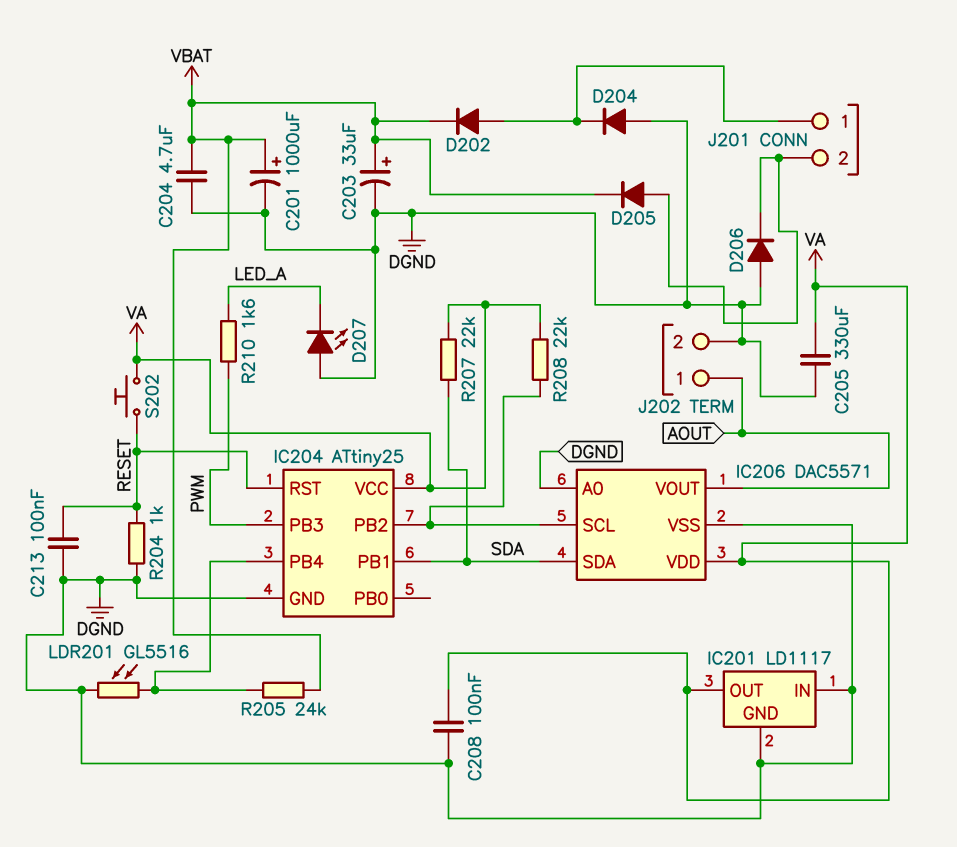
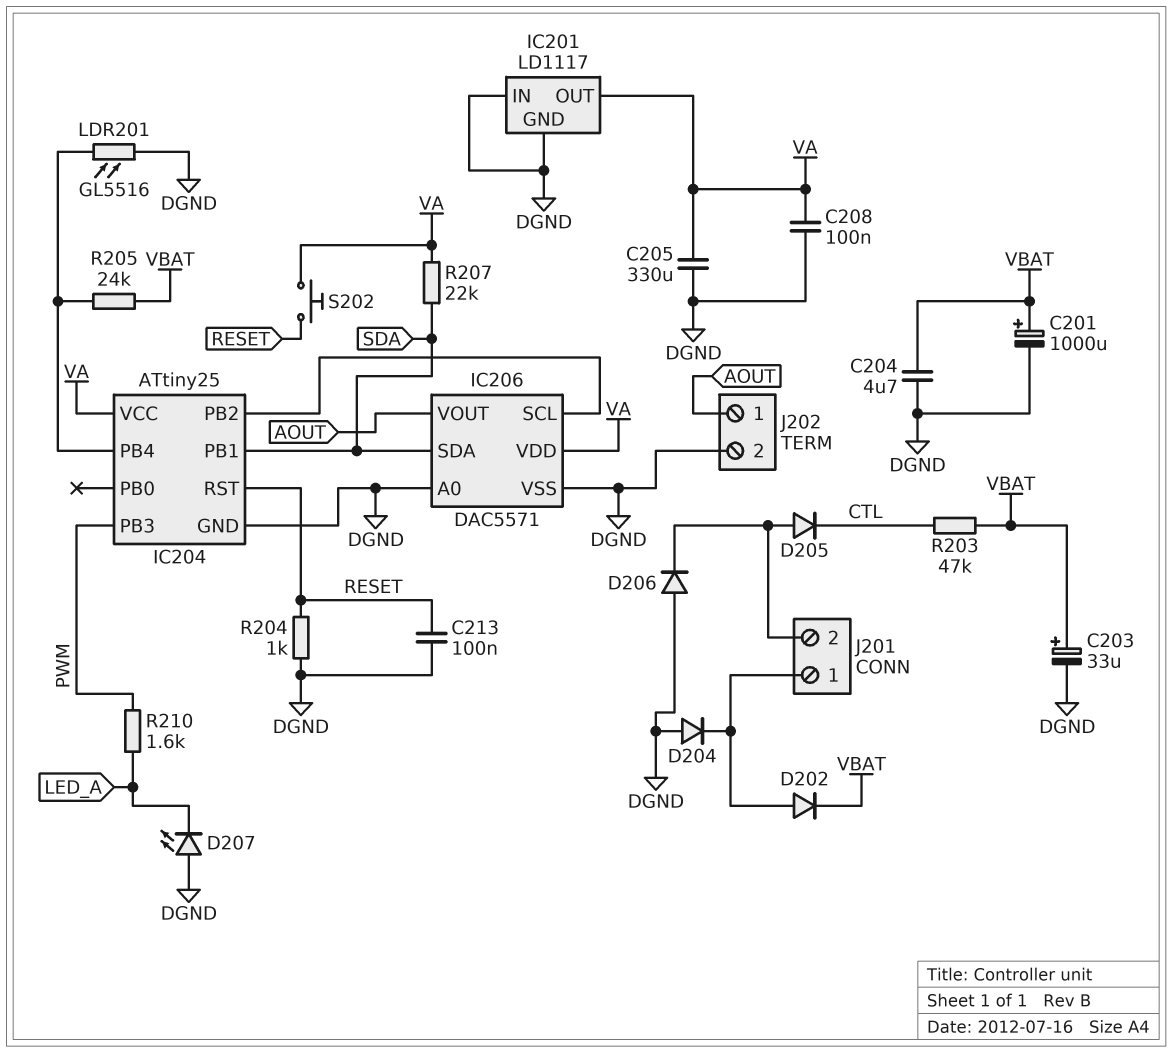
D205: diode (A J201/2, K VBAT) -> diode (A J201/2, K CTL)
R203: none -> 47k (CTL, VBAT)
R208: 22k (IC204/PB2, VA) -> none

